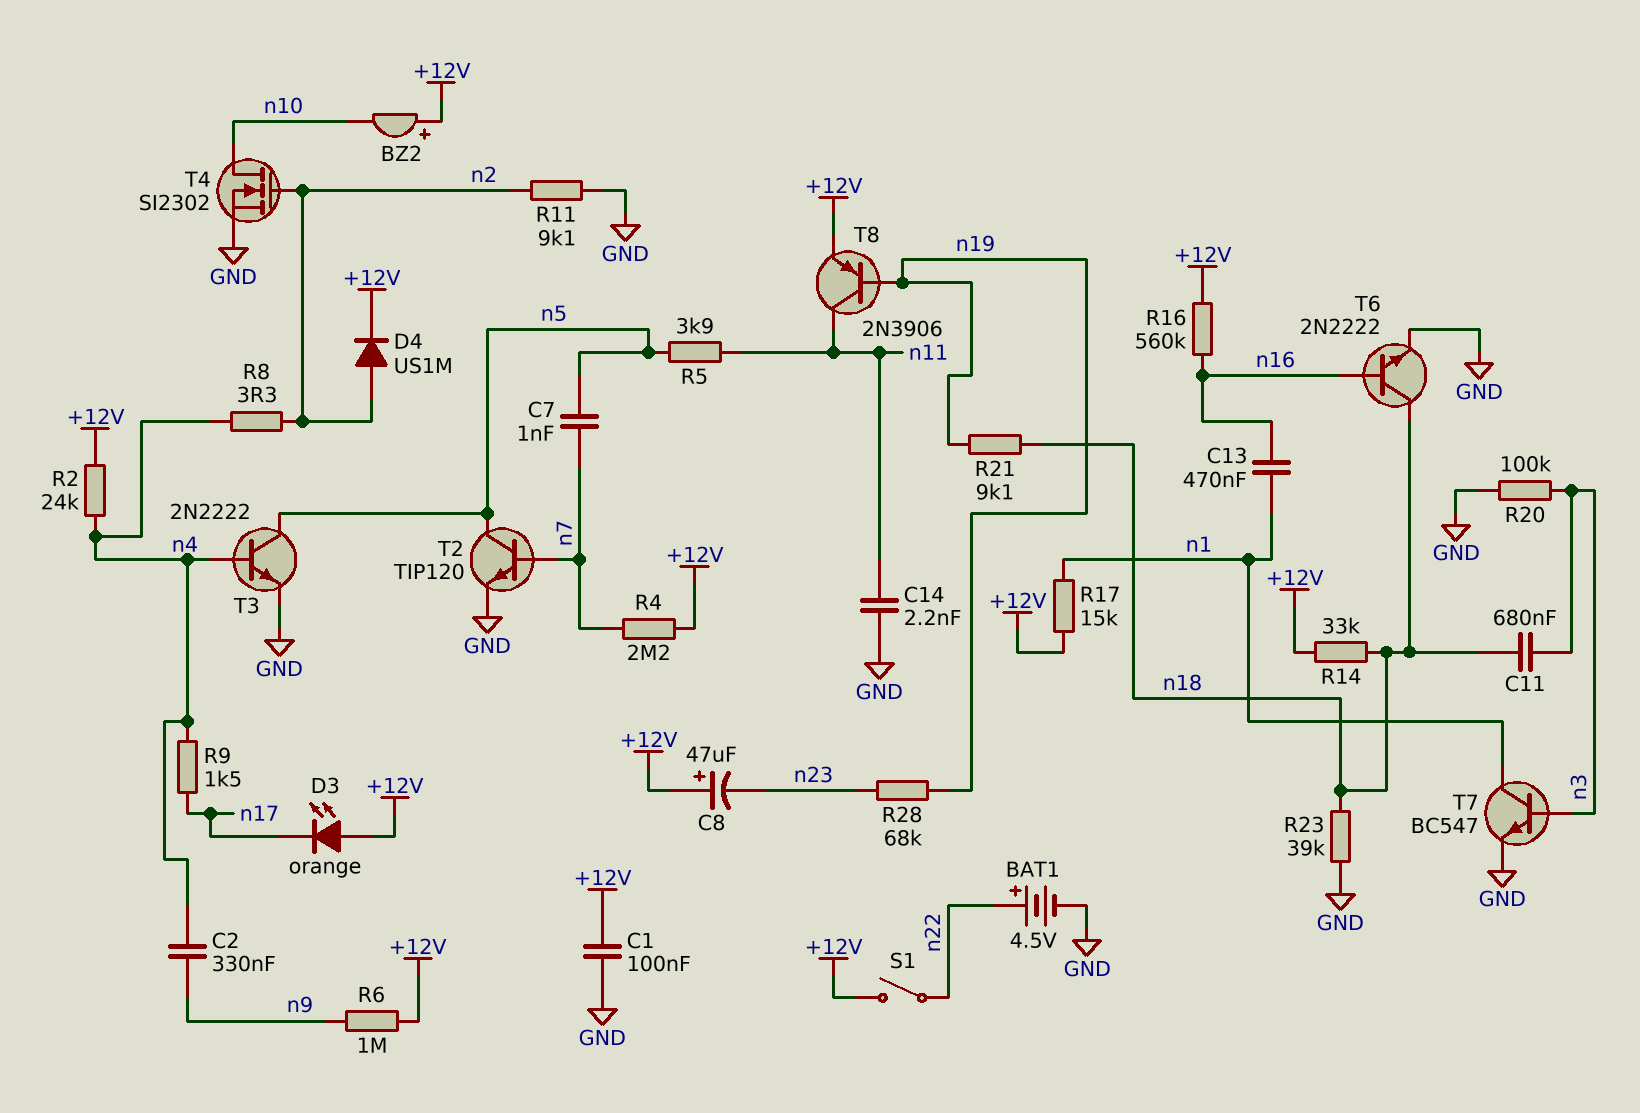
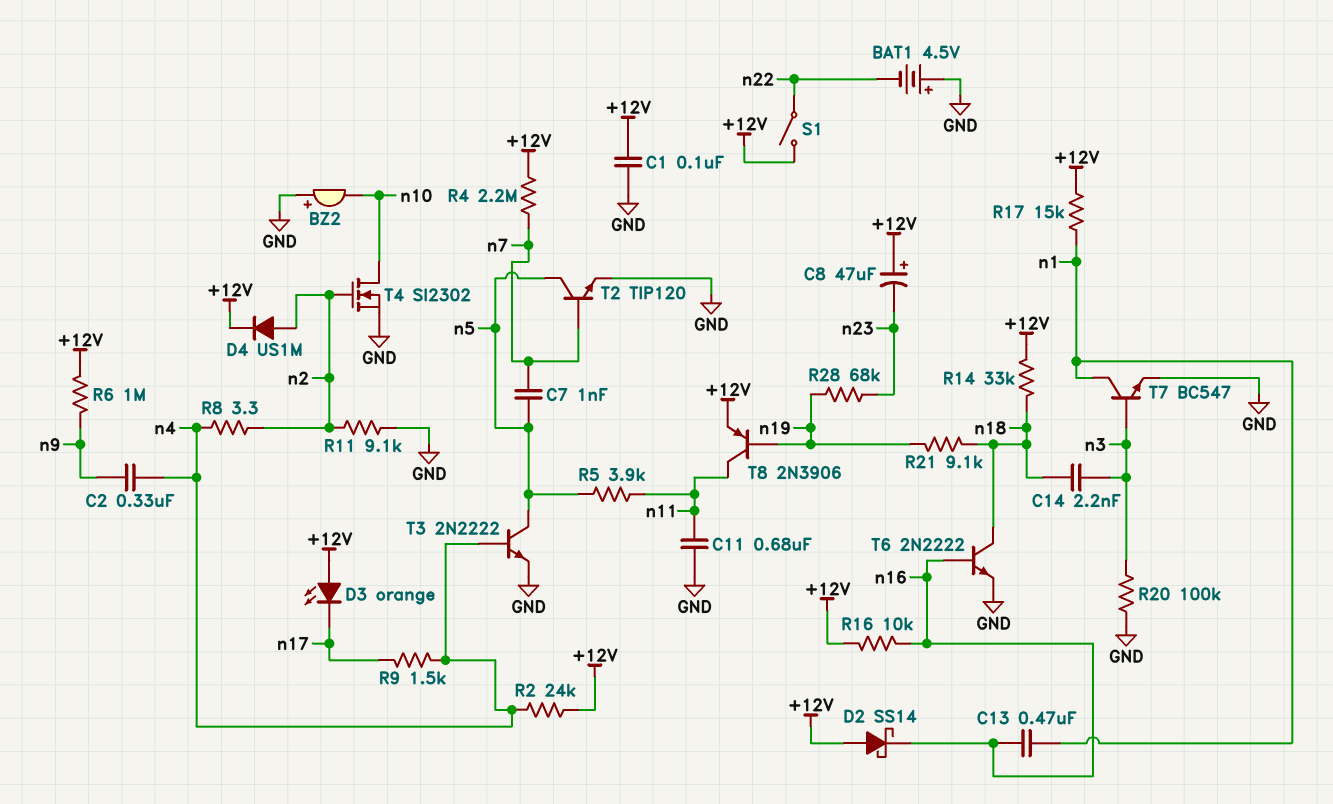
BAT1: 4.5V (plus n22, minus GND) -> 4.5V (plus GND, minus n22)
BZ2: buzzer (plus +12V, minus n10) -> buzzer (plus GND, minus n10)
C11: 680nF (n3, n18) -> 680nF (GND, n11)
C14: 2.2nF (GND, n11) -> 2.2nF (n3, n18)
D2: none -> schottky SS14 (A +12V, K n16)
R16: 560k (+12V, n16) -> 10k (+12V, n16)
R23: 39k (GND, n18) -> none

